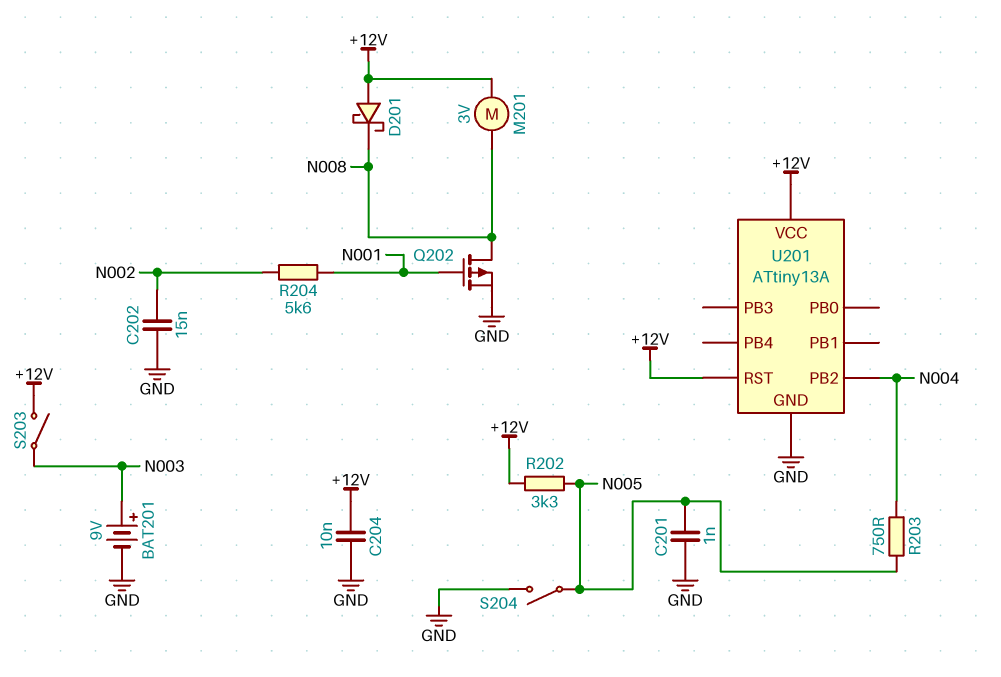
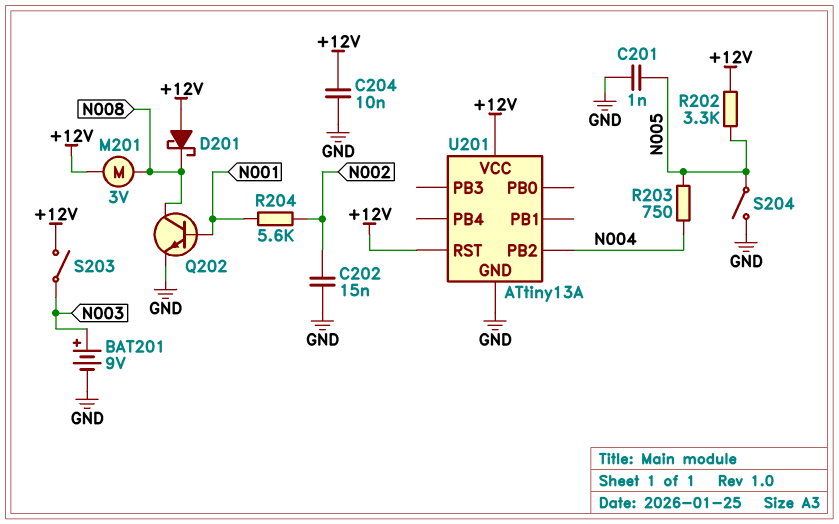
Q202: PMOS (G N001, D N008, S GND) -> NPN (B N001, C N008, E GND)

